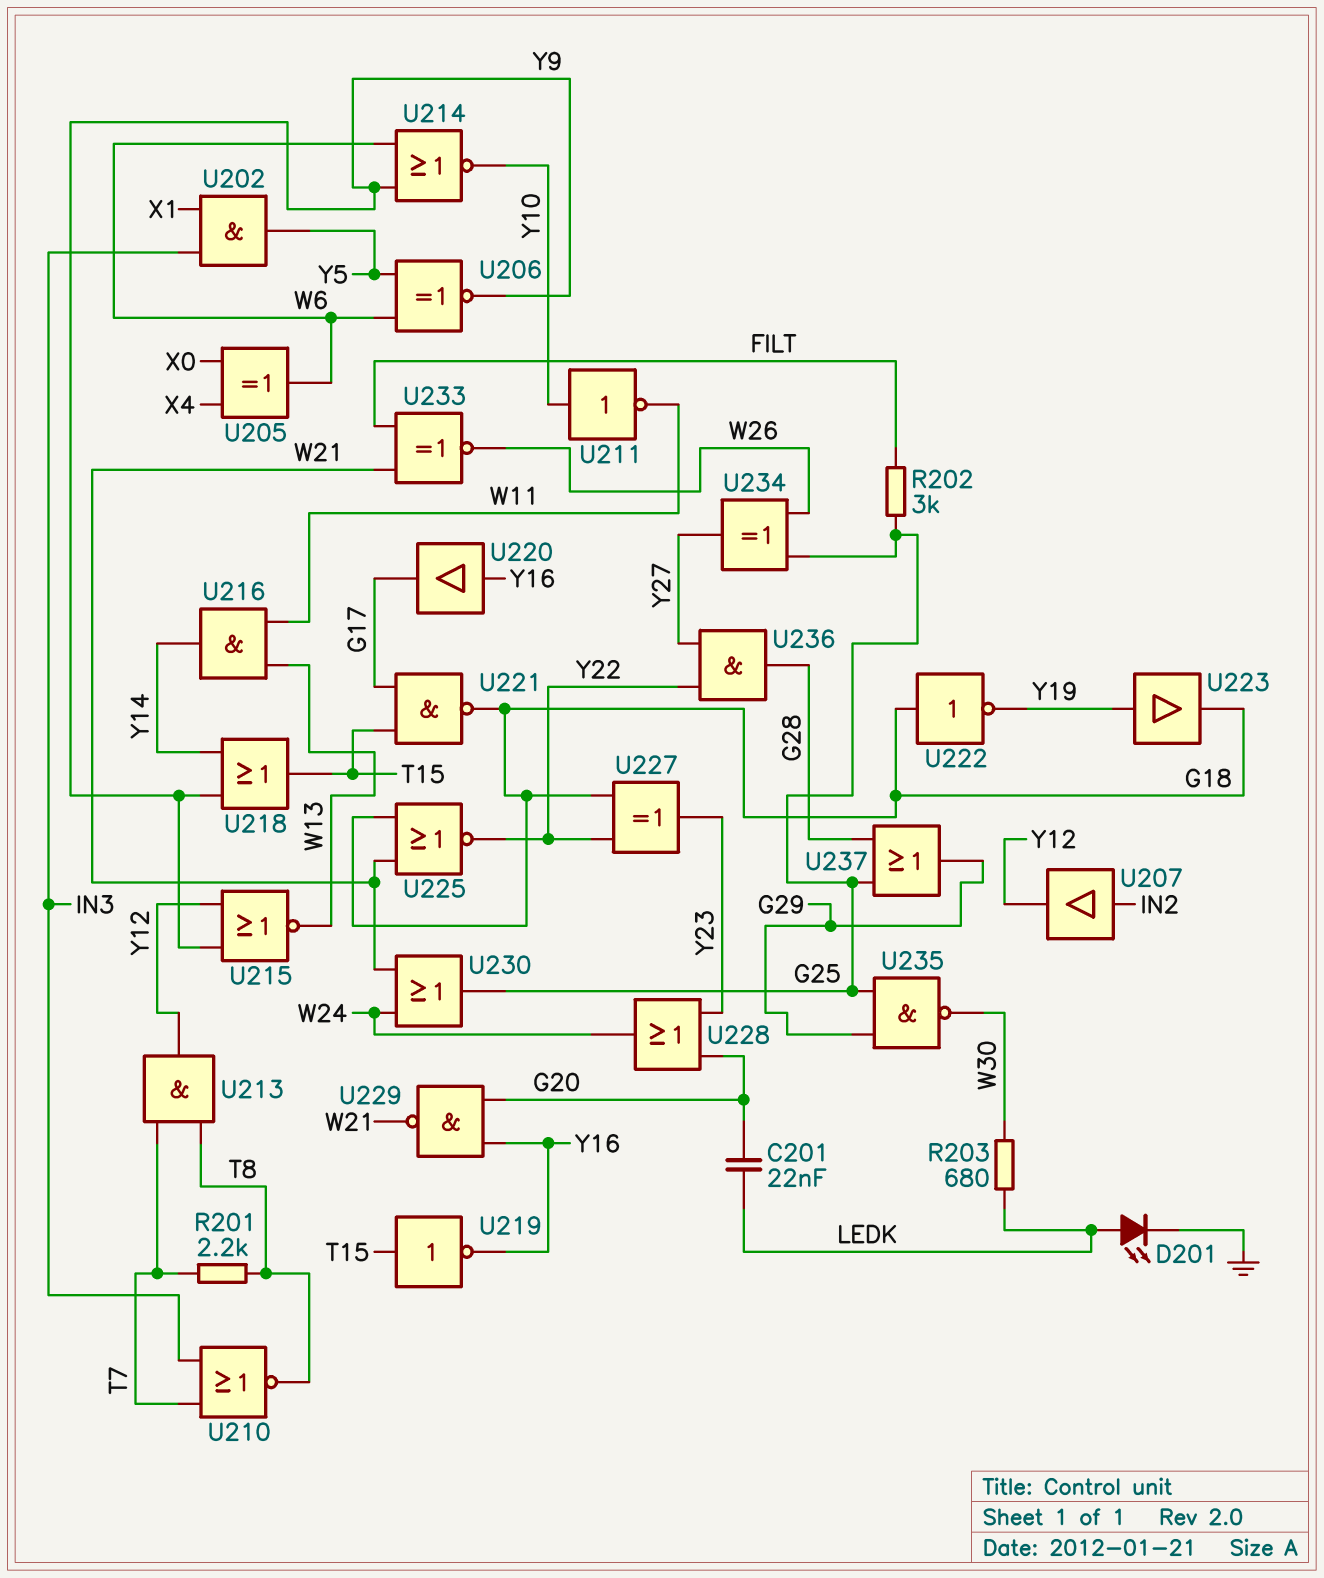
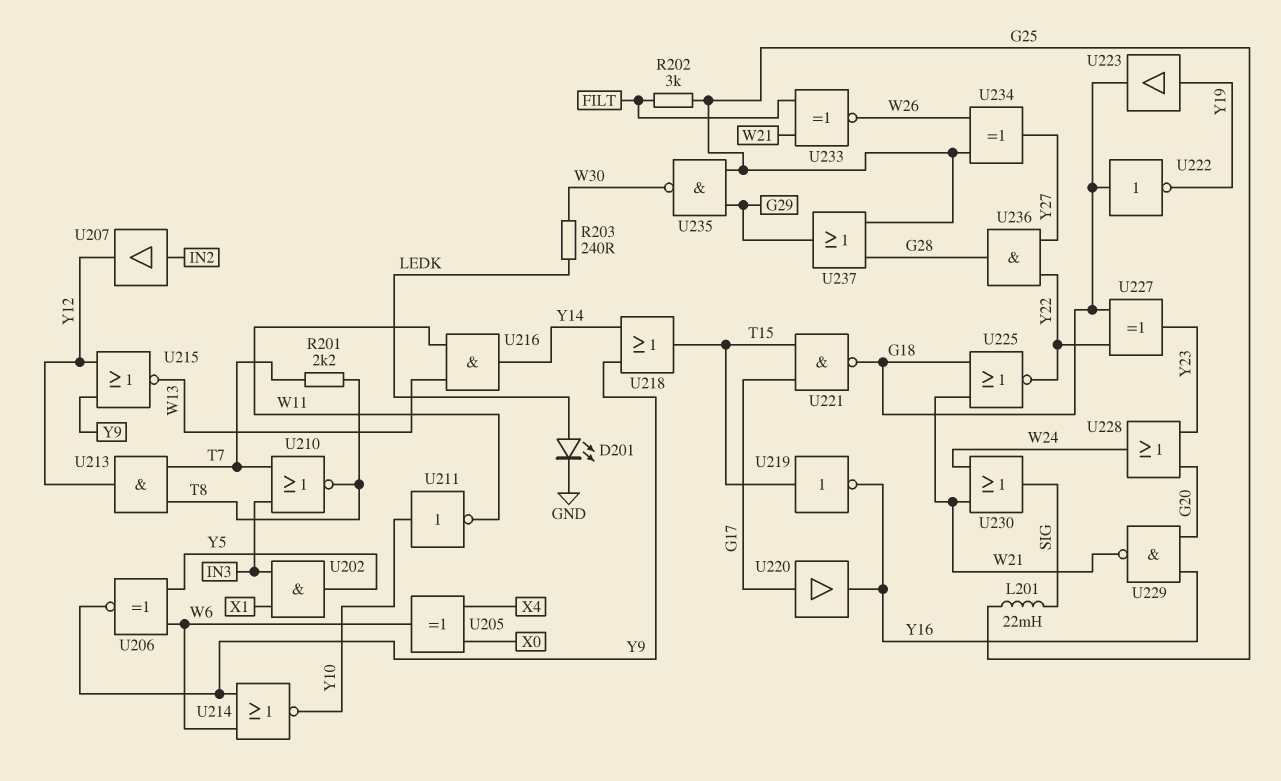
C201: 22nF (G20, LEDK) -> none
L201: none -> 22mH (G25, SIG)
R203: 680 (LEDK, W30) -> 240 (LEDK, W30)
U220: buffer (in Y16, out G17) -> buffer (in G17, out Y16)
U230: OR (in W21, in W24, out G25) -> OR (in W21, in W24, out SIG)

